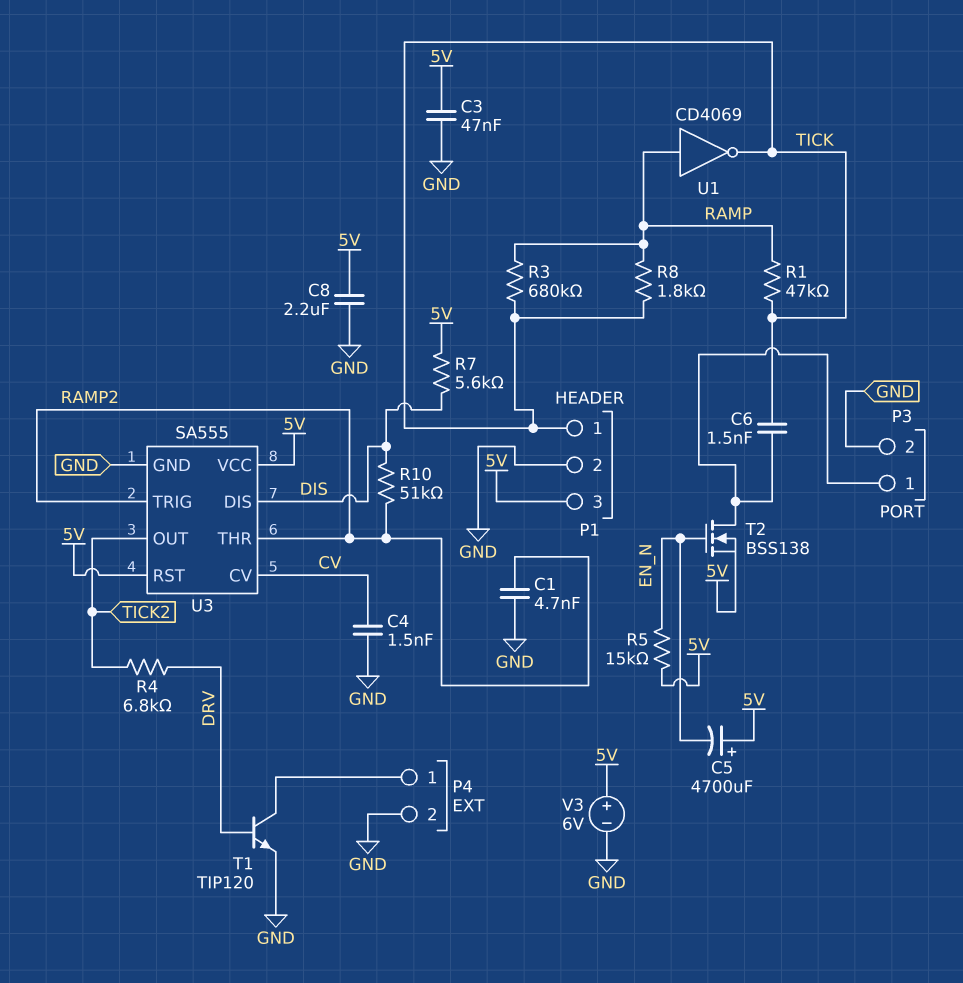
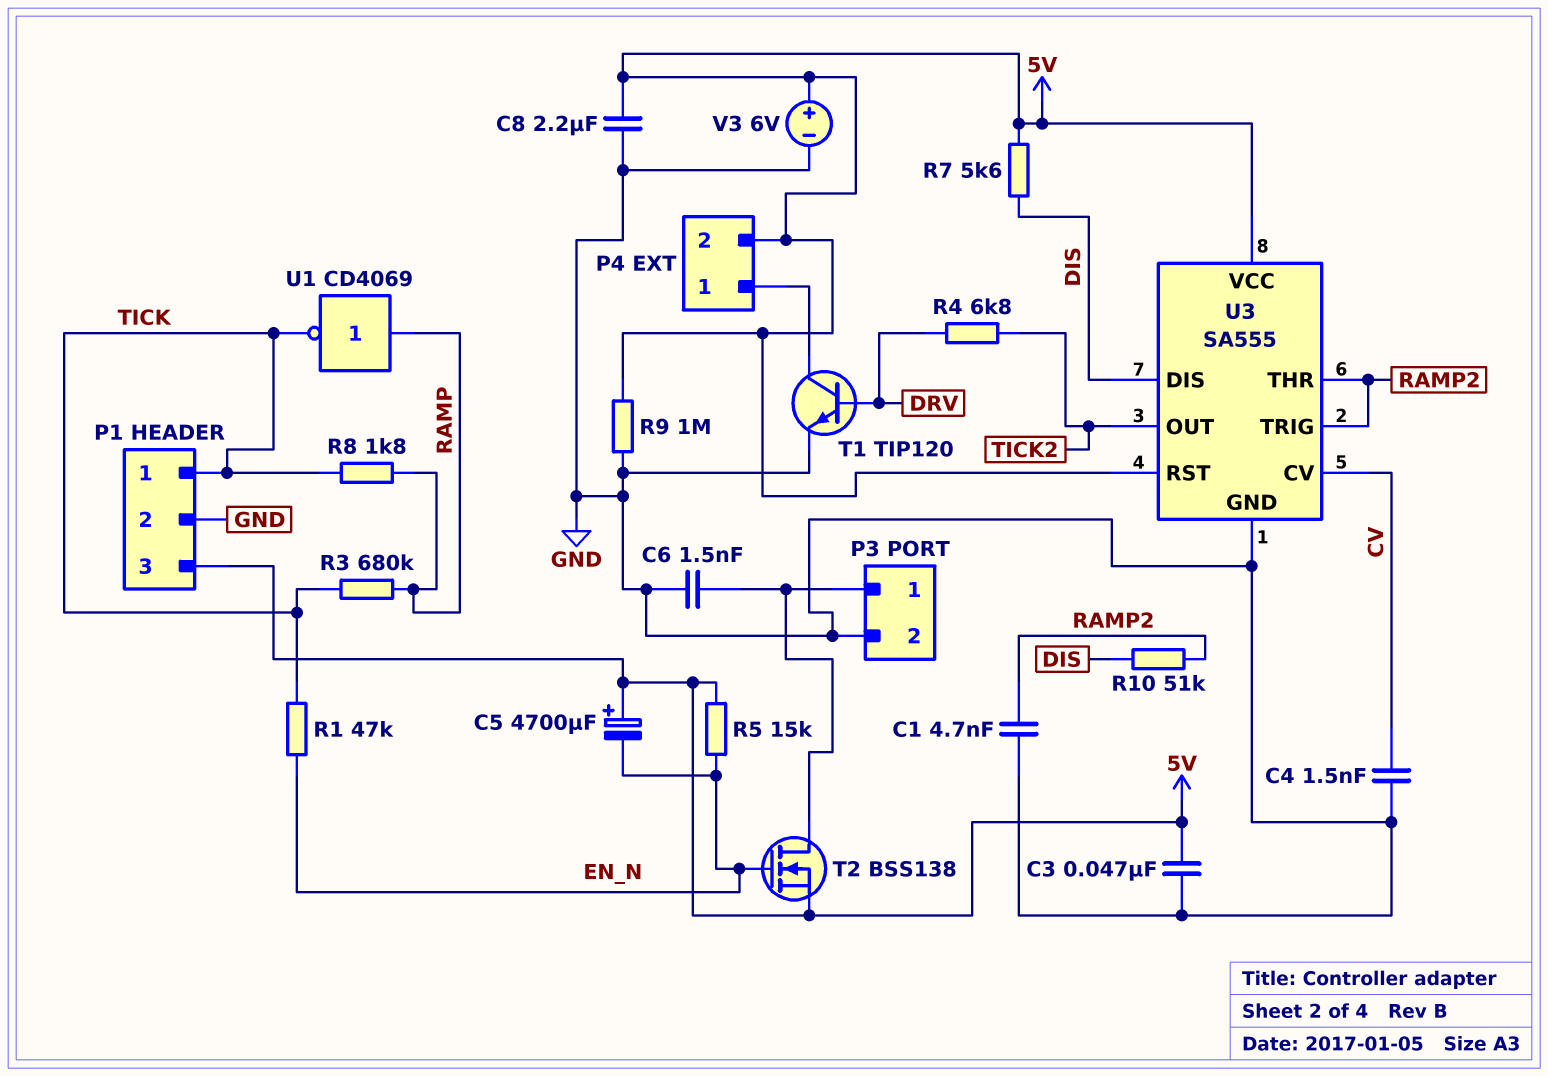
C6: 1.5nF (P3/1, TICK) -> 1.5nF (GND, P3/1)
P4 pin 2: GND -> 5V
R1: 47k (RAMP, TICK) -> 47k (EN_N, TICK)
R9: none -> 1M (5V, GND)

